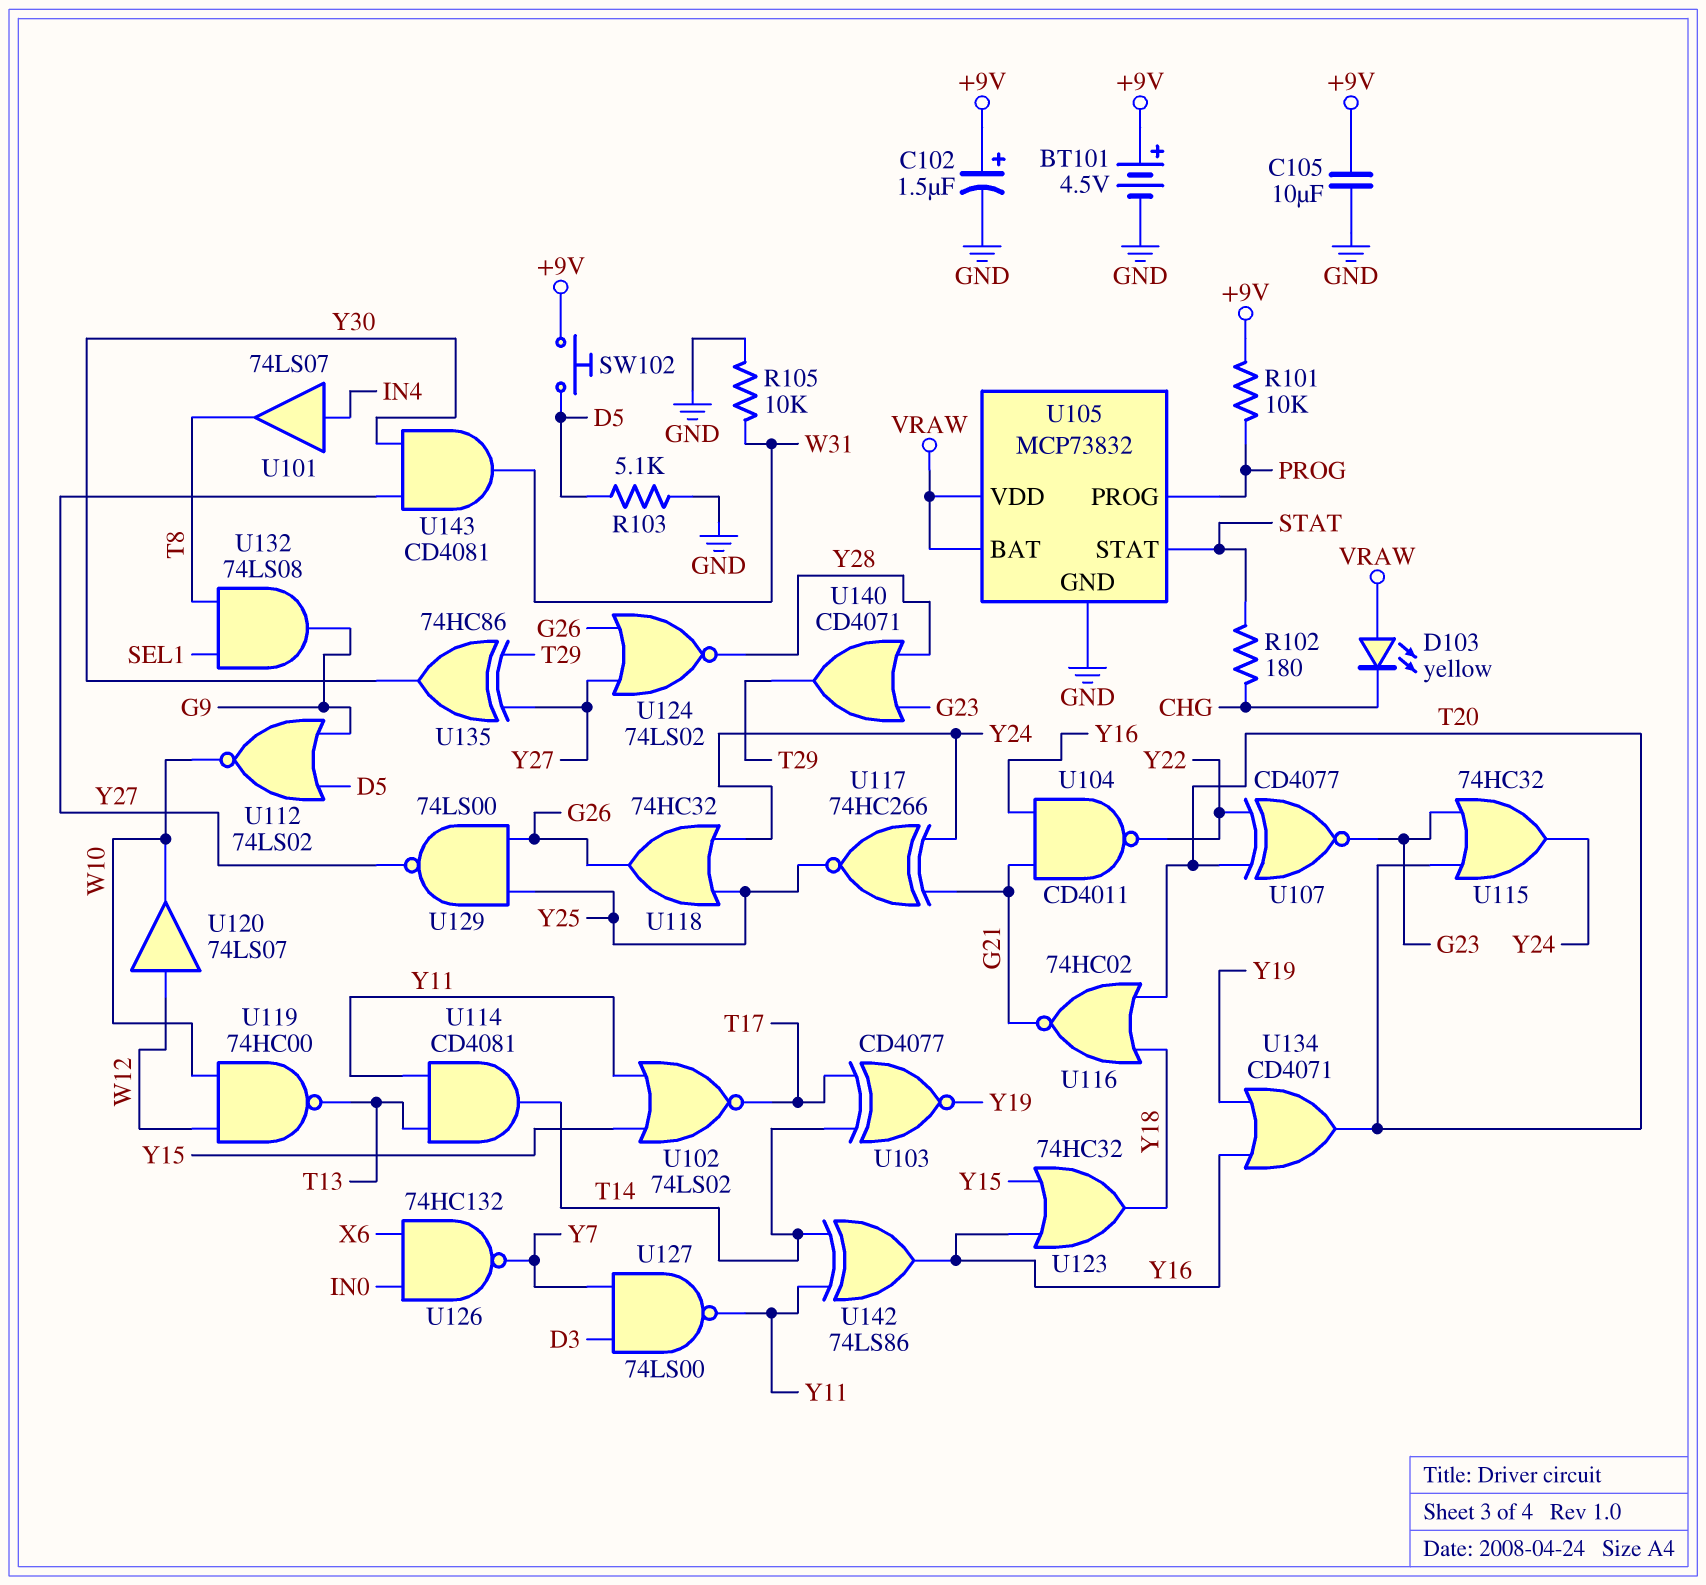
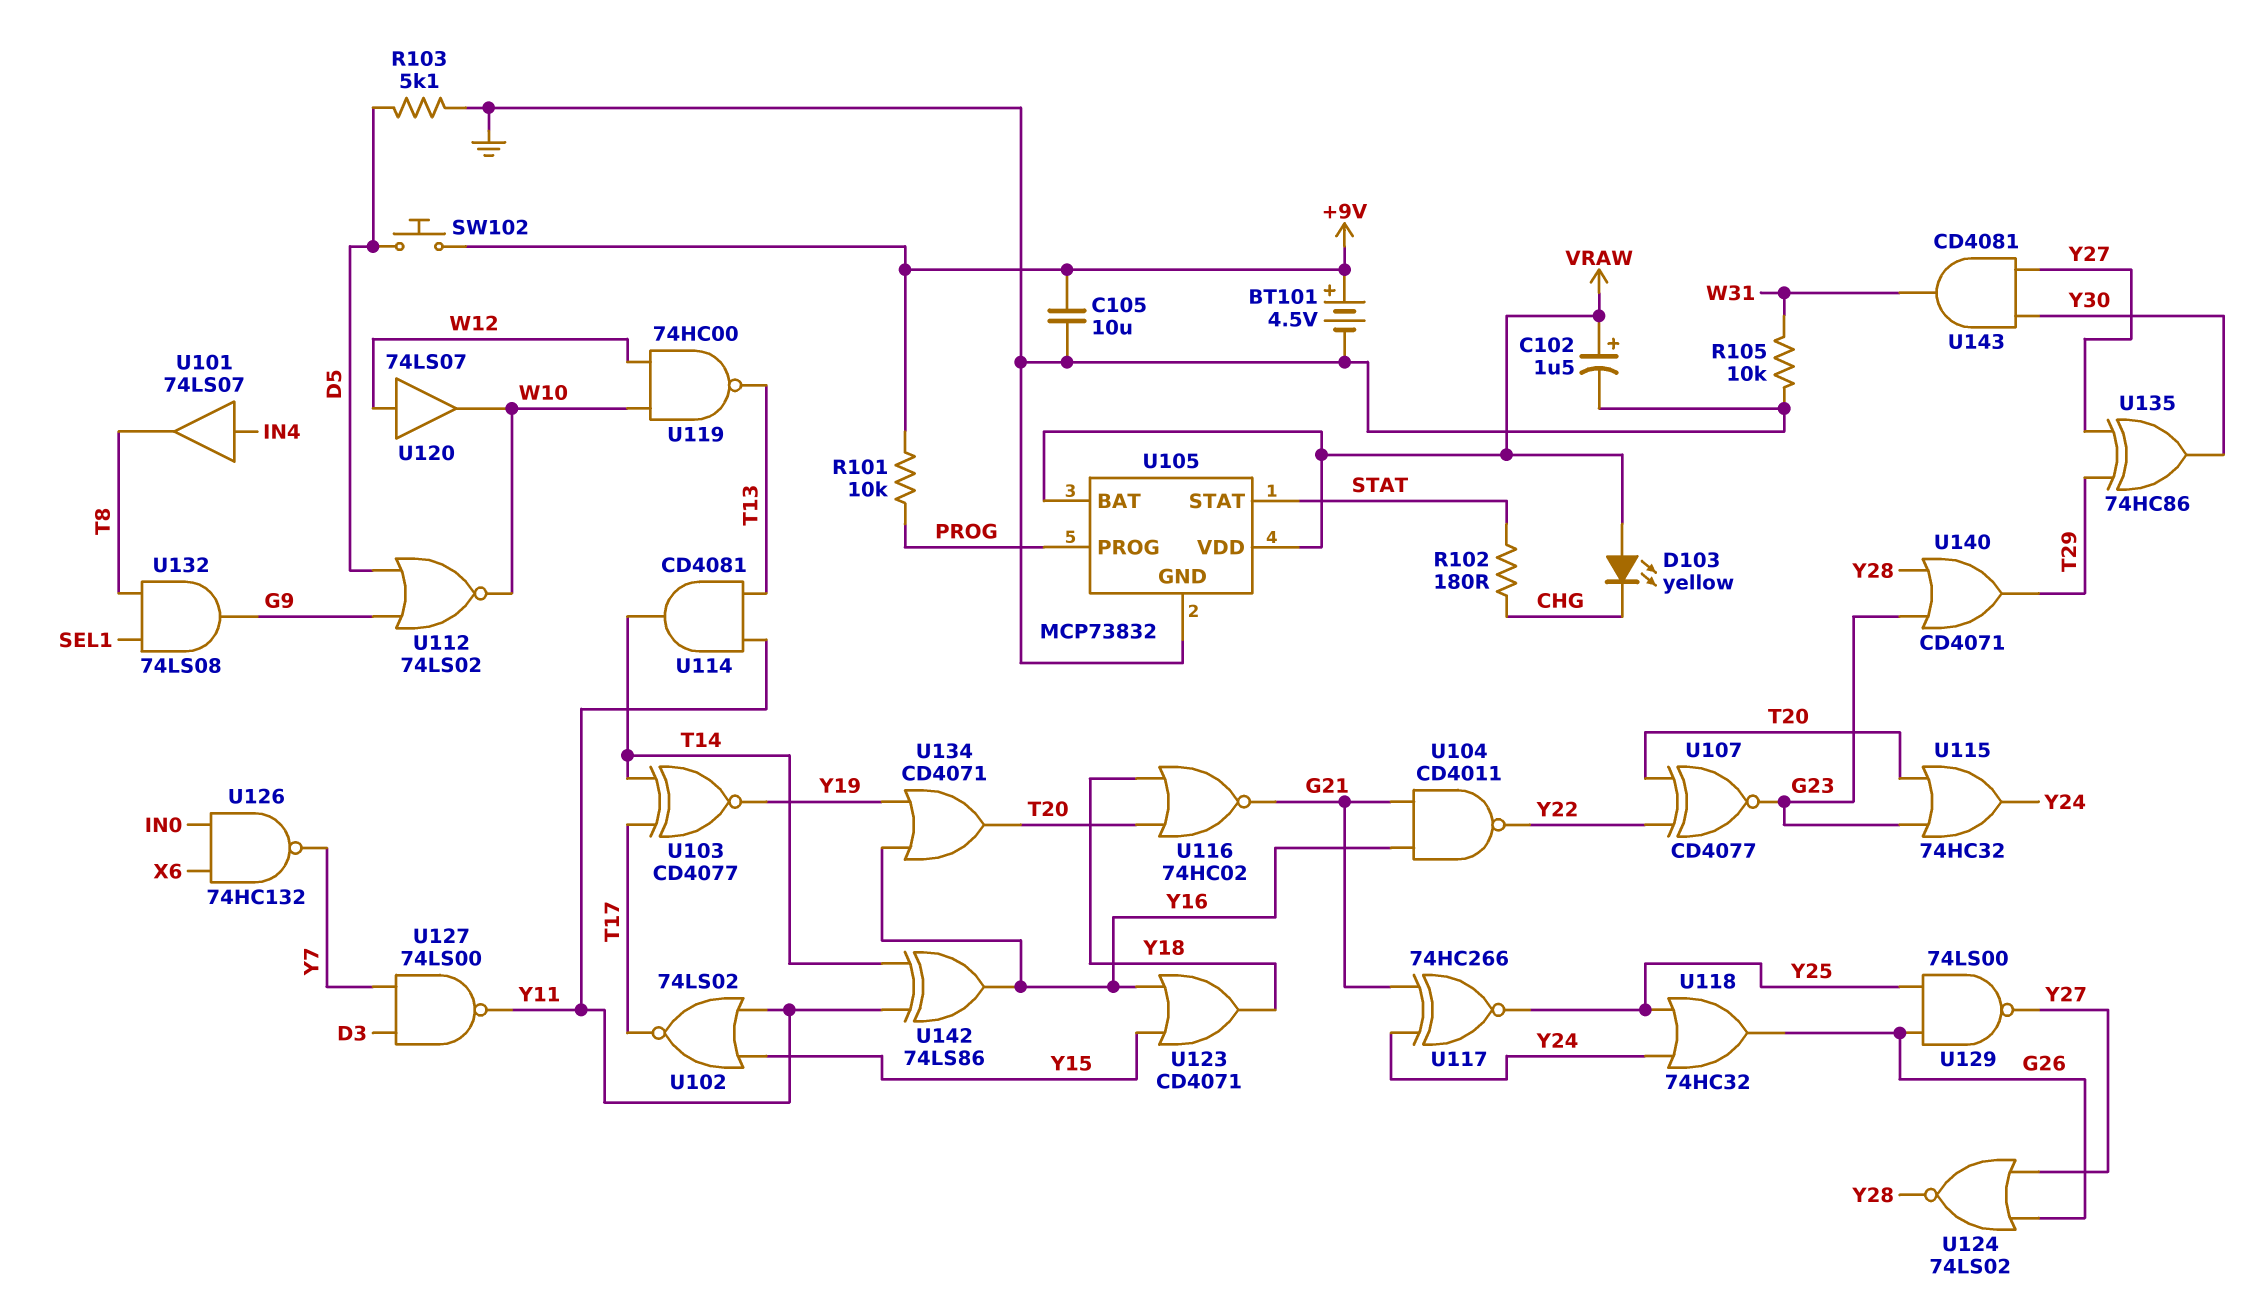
C102: 1.5uF (plus +9V, minus GND) -> 1.5uF (plus VRAW, minus GND)
U123: OR 74HC32 (in Y15, in Y16, out Y18) -> OR CD4071 (in Y15, in Y16, out Y18)

